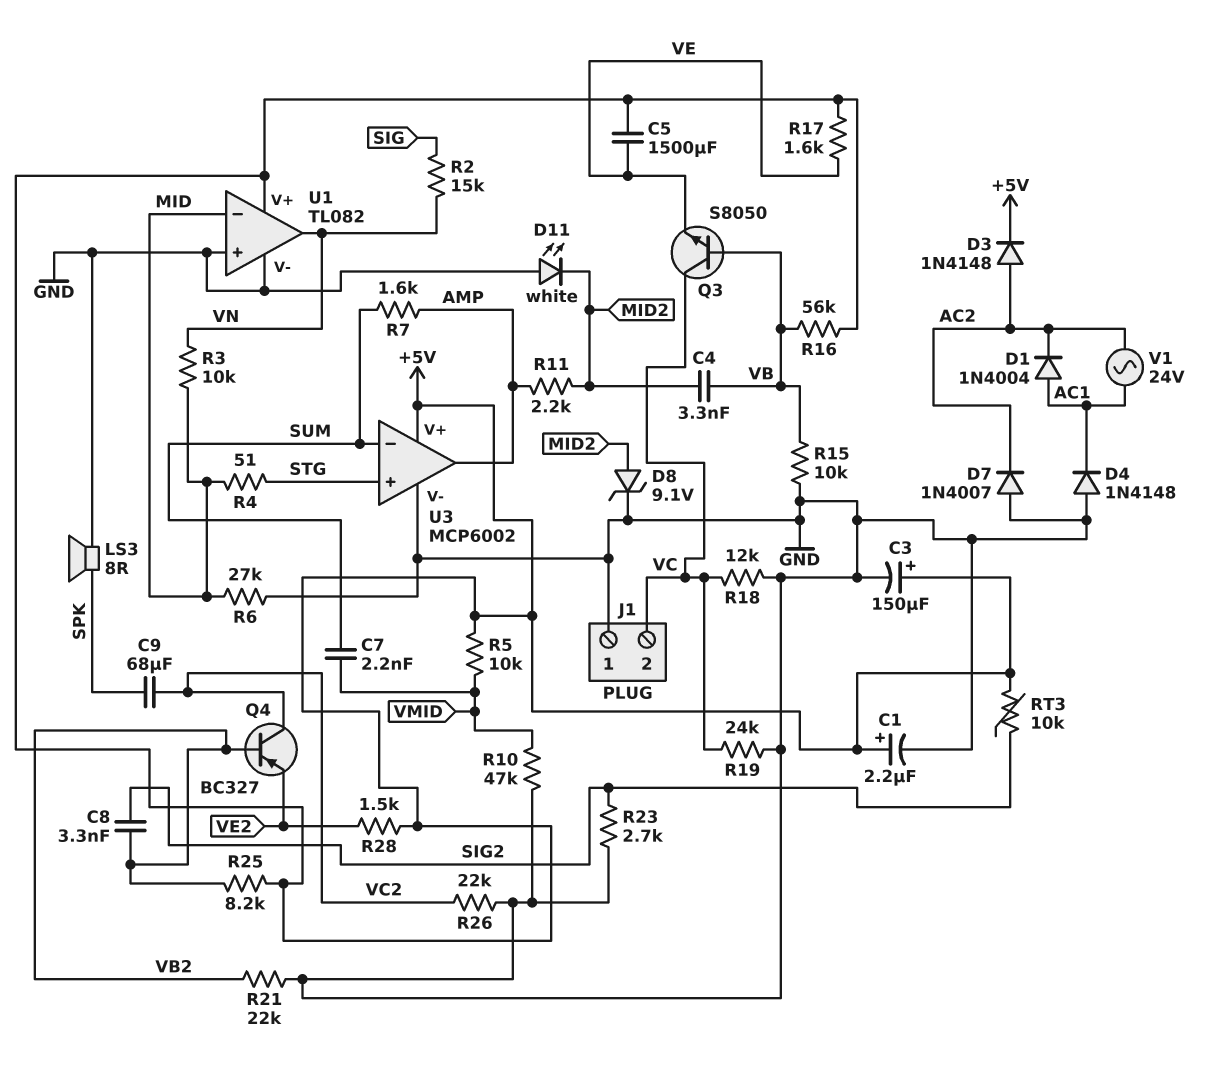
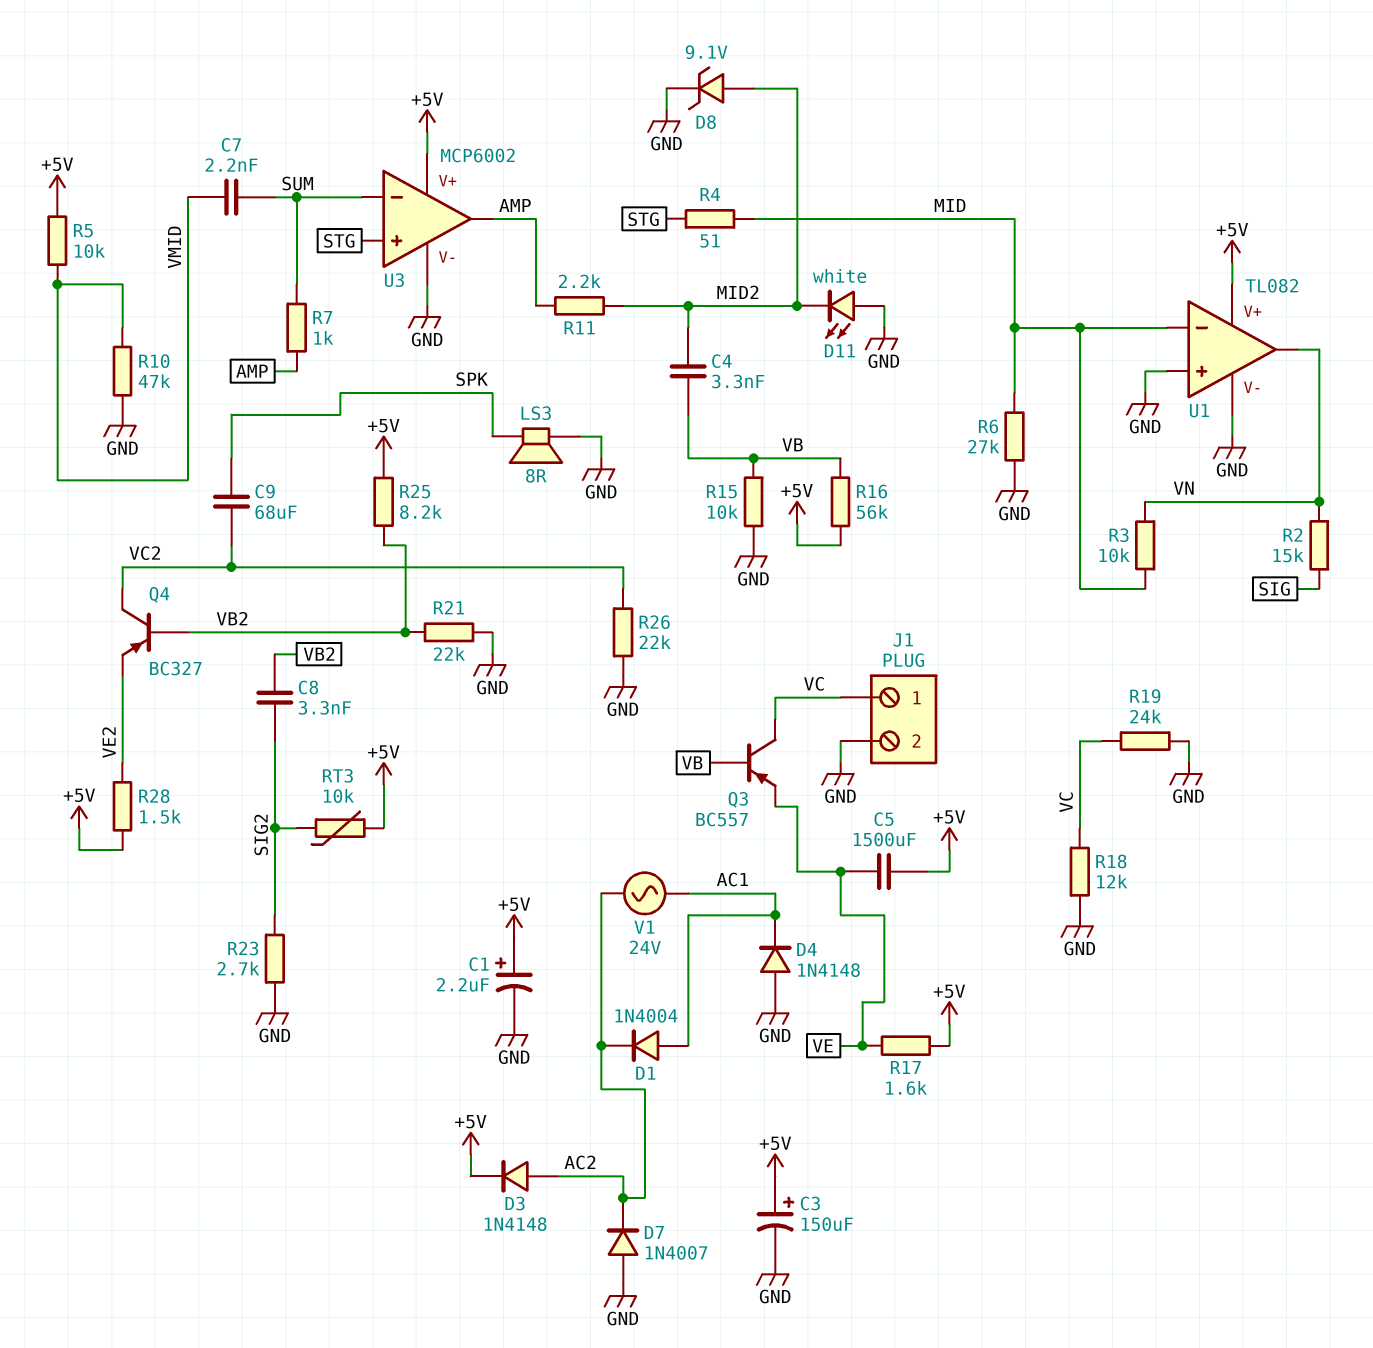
J1 pin 1: GND -> VC
J1 pin 2: VC -> GND
Q3: NPN S8050 (B VB, C VC, E VE) -> PNP BC557 (B VB, C VC, E VE)
R7: 1.6k (AMP, SUM) -> 1k (AMP, SUM)

